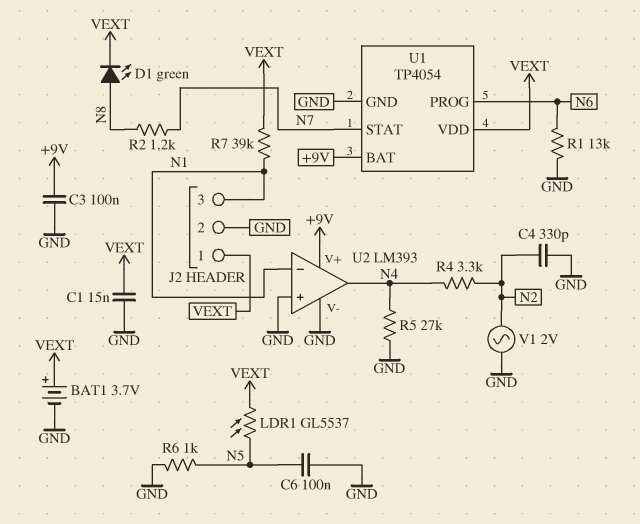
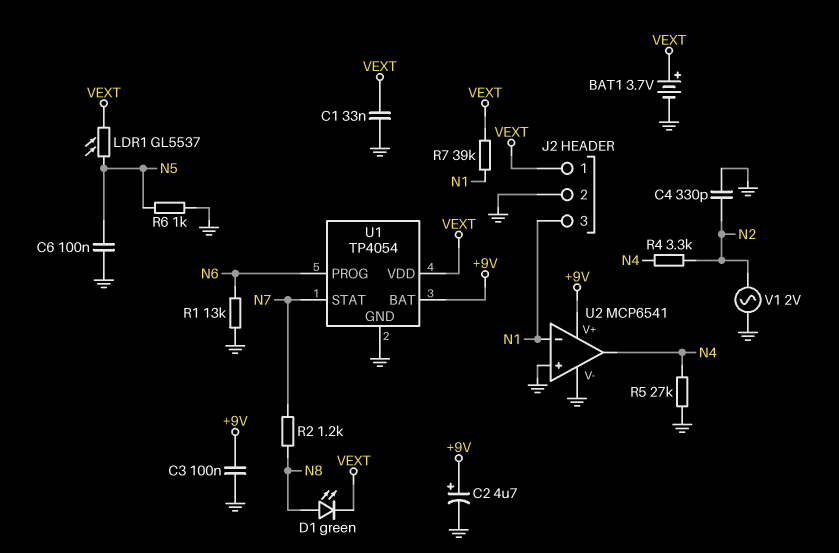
C1: 15nF (GND, VEXT) -> 33nF (GND, VEXT)
C2: none -> 4.7uF (plus +9V, minus GND)
U2: LM393 -> MCP6541

